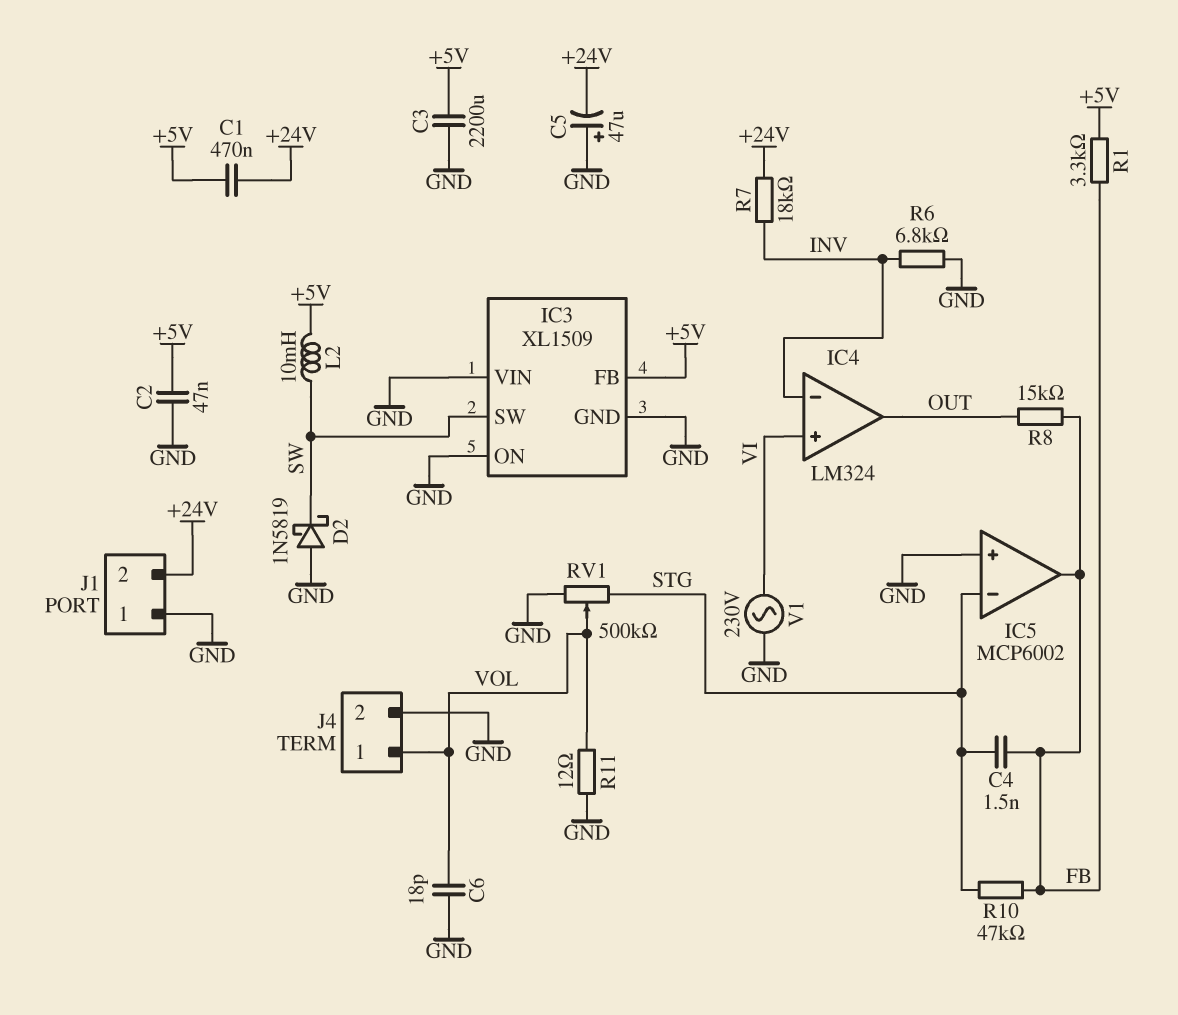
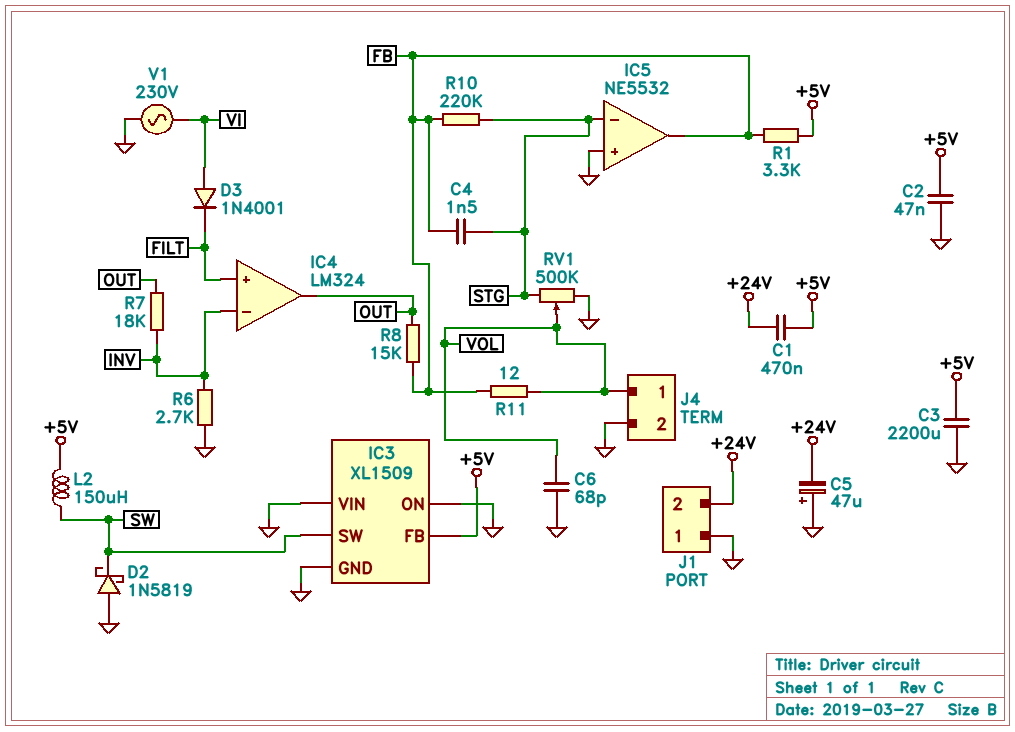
C6: 18pF (GND, VOL) -> 68pF (GND, VOL)
D3: none -> diode 1N4001 (A VI, K FILT)
IC4 pin in+: VI -> FILT
IC5: MCP6002 -> NE5532
L2: 10mH (+5V, SW) -> 150uH (+5V, SW)
R6: 6.8k (GND, INV) -> 2.7k (GND, INV)
R7: 18k (+24V, INV) -> 18k (INV, OUT)
R10: 47k (FB, STG) -> 220k (FB, STG)
R11: 12 (GND, VOL) -> 12 (FB, VOL)

